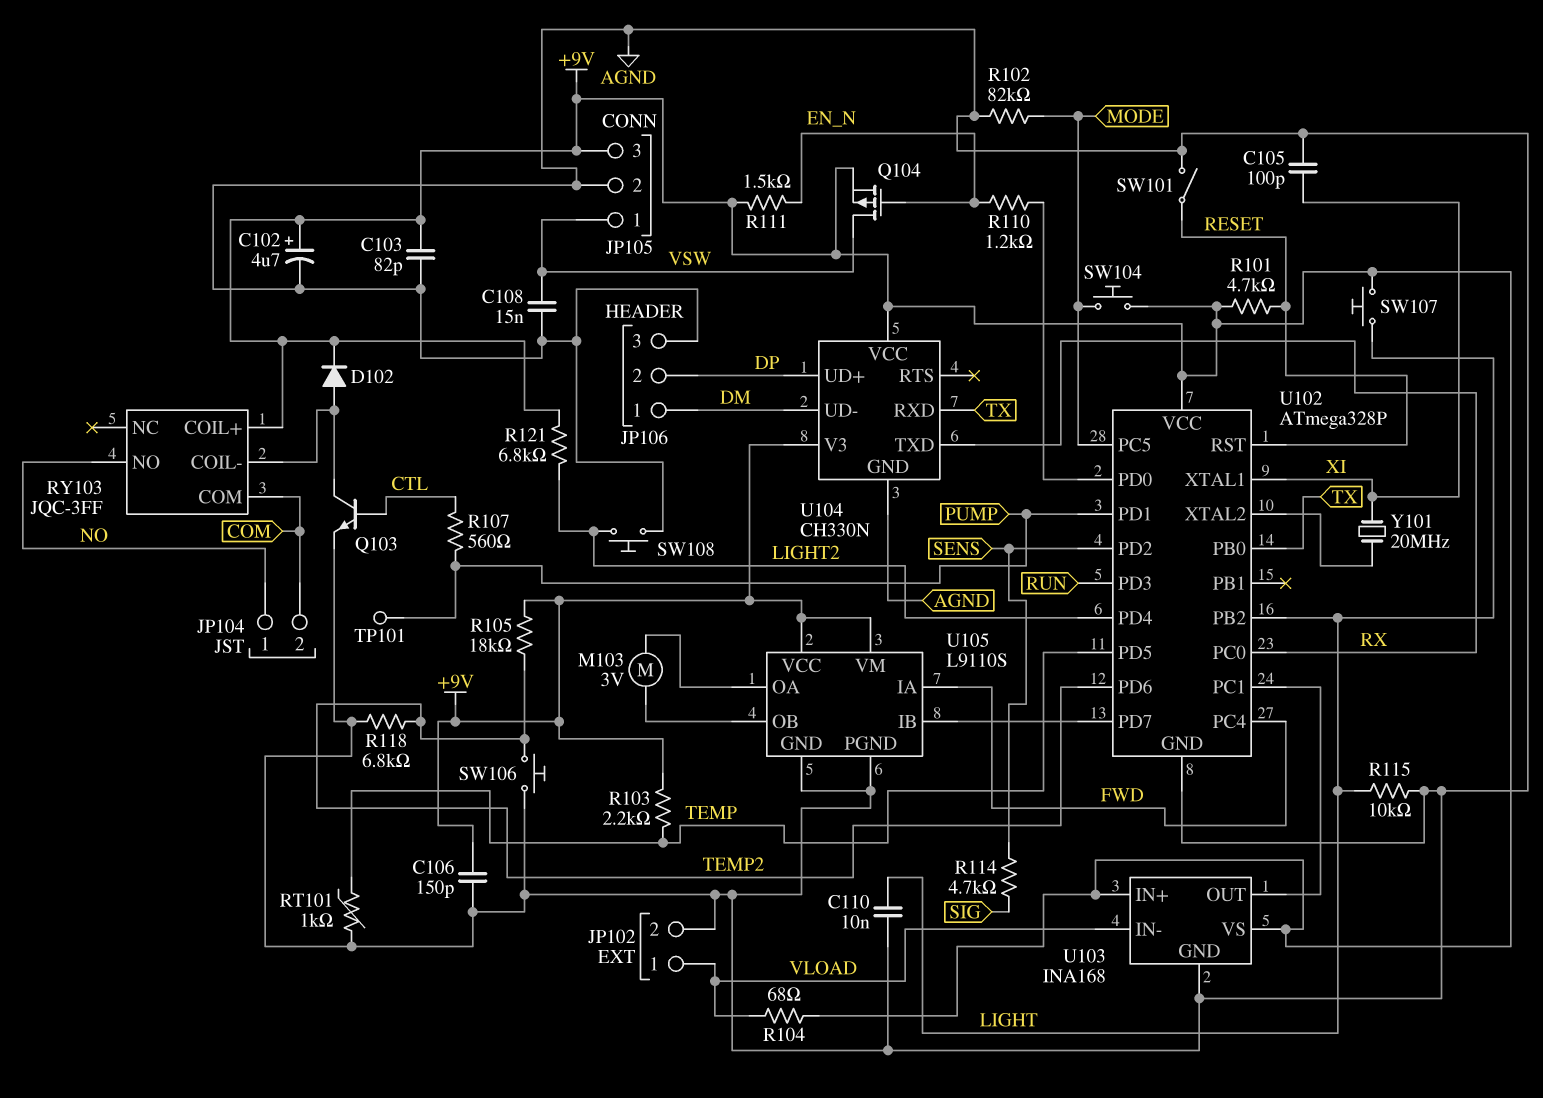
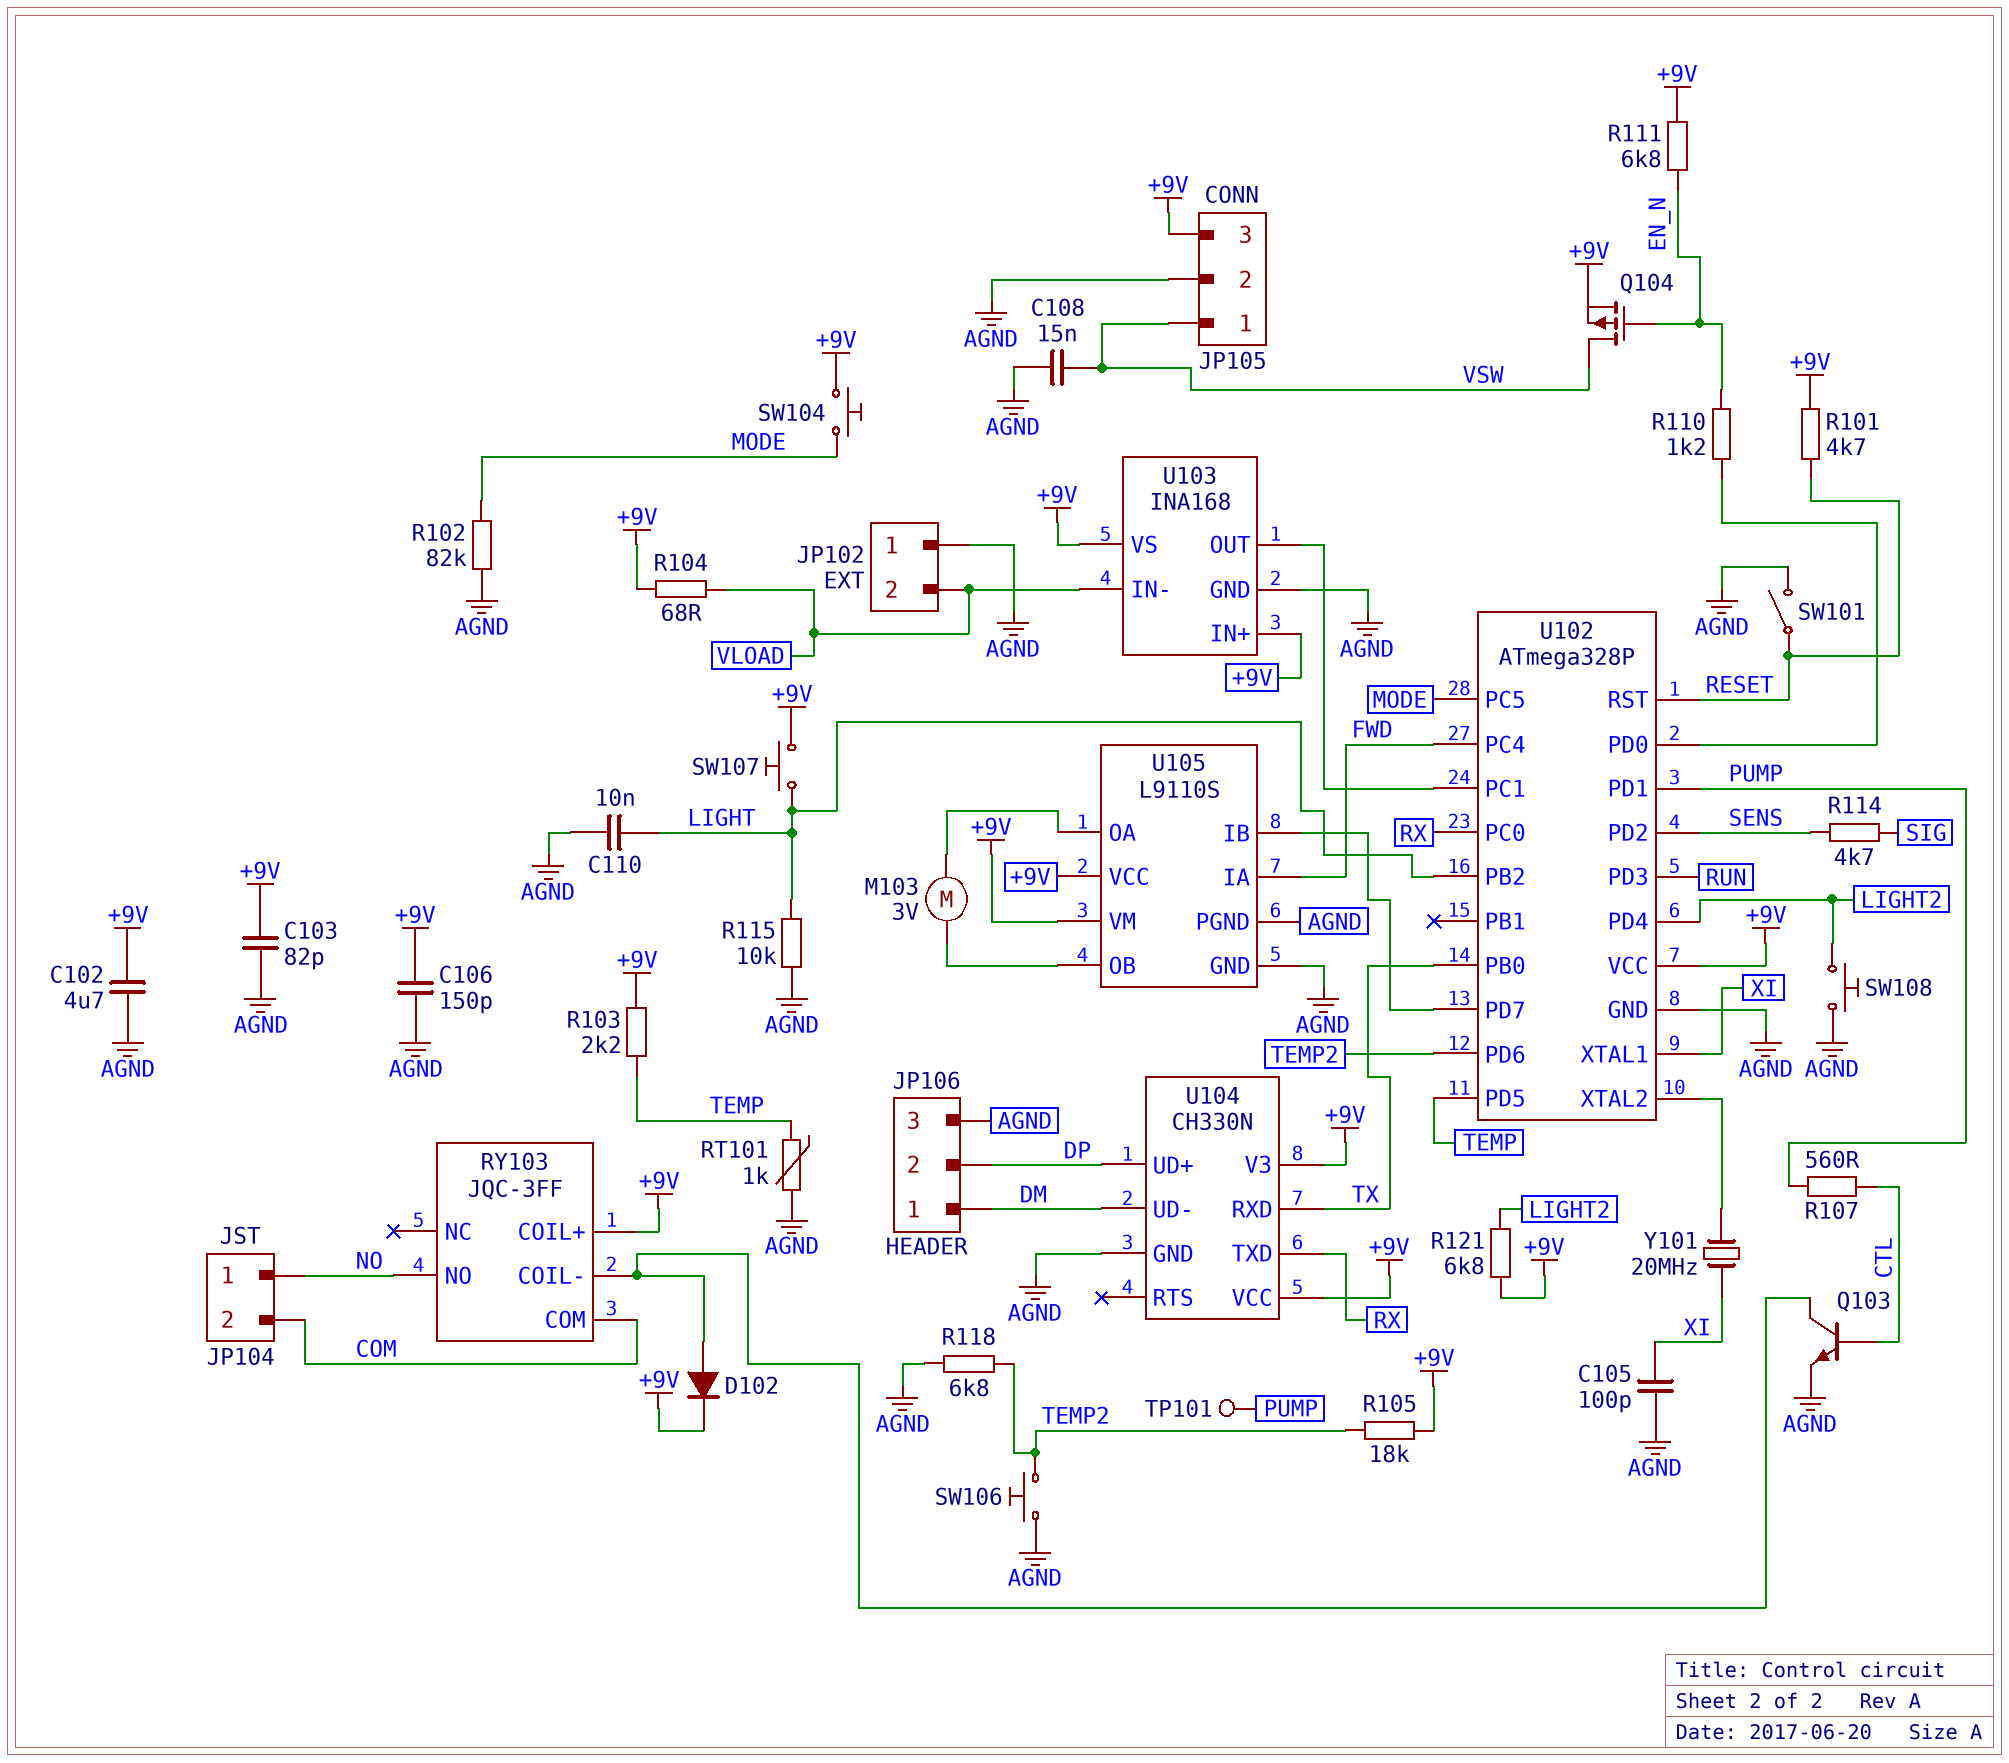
C102: 4.7uF (plus +9V, minus AGND) -> 4.7uF (+9V, AGND)
JP102 pin 1: VLOAD -> AGND
JP102 pin 2: AGND -> VLOAD
R111: 1.5k (+9V, EN_N) -> 6.8k (+9V, EN_N)

